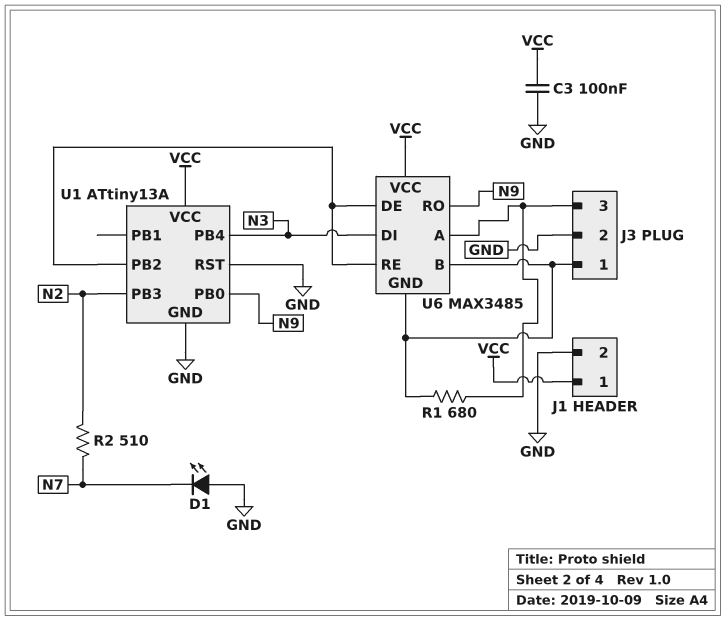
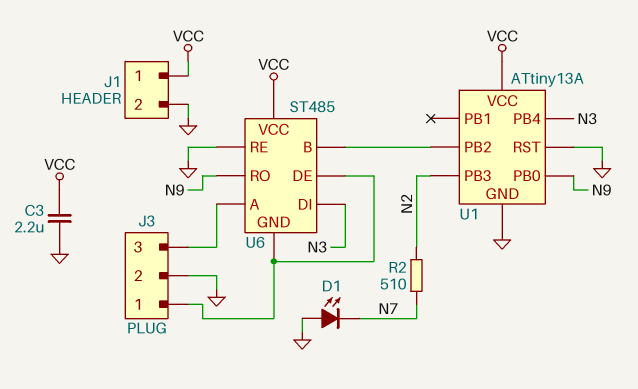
C3: 100nF (GND, VCC) -> 2.2uF (GND, VCC)
R1: 680 (J3/1, J3/3) -> none
U6: MAX3485 -> ST485
U6 pin B: J3/1 -> U1/PB2
U6 pin DE: U1/PB2 -> J3/1
U6 pin RE: U1/PB2 -> GND

